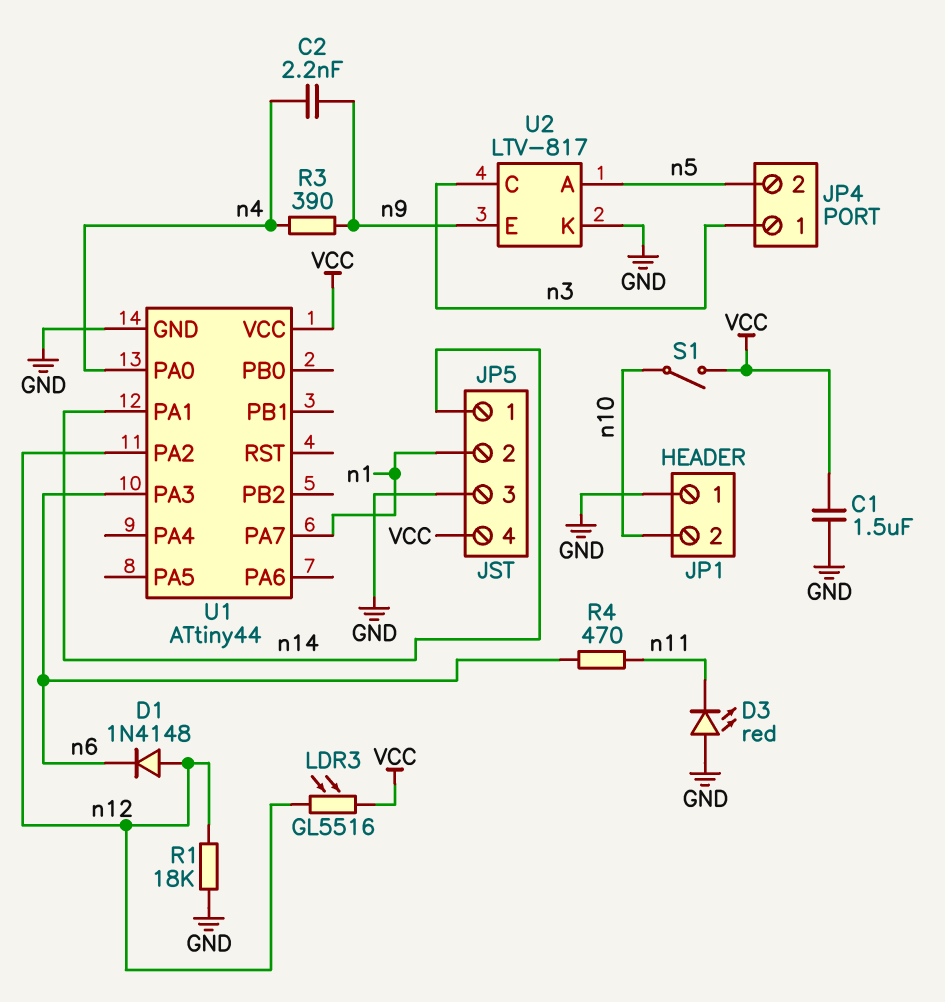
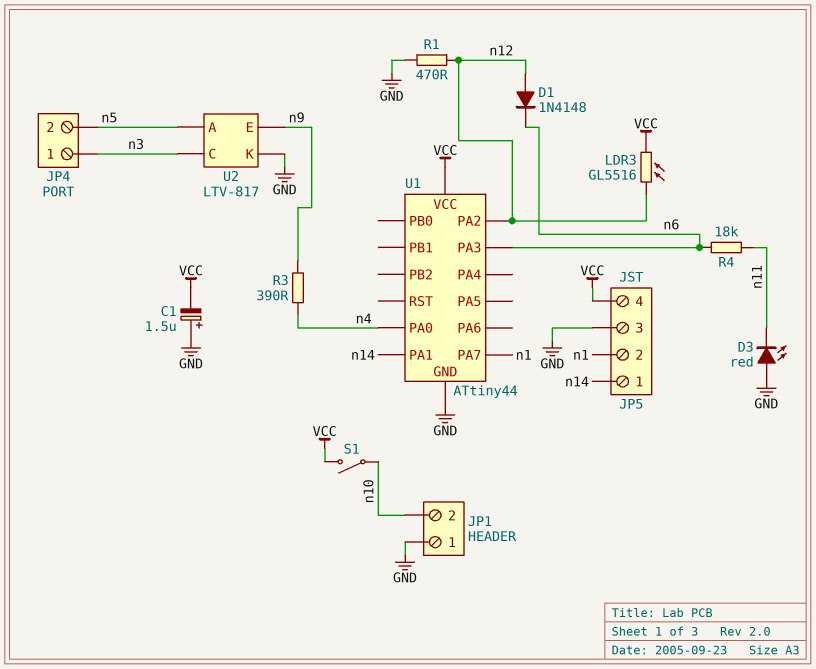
C1: 1.5uF (GND, VCC) -> 1.5uF (plus GND, minus VCC)
C2: 2.2nF (n4, n9) -> none
R1: 18k (GND, n12) -> 470 (GND, n12)
R4: 470 (n6, n11) -> 18k (n6, n11)

